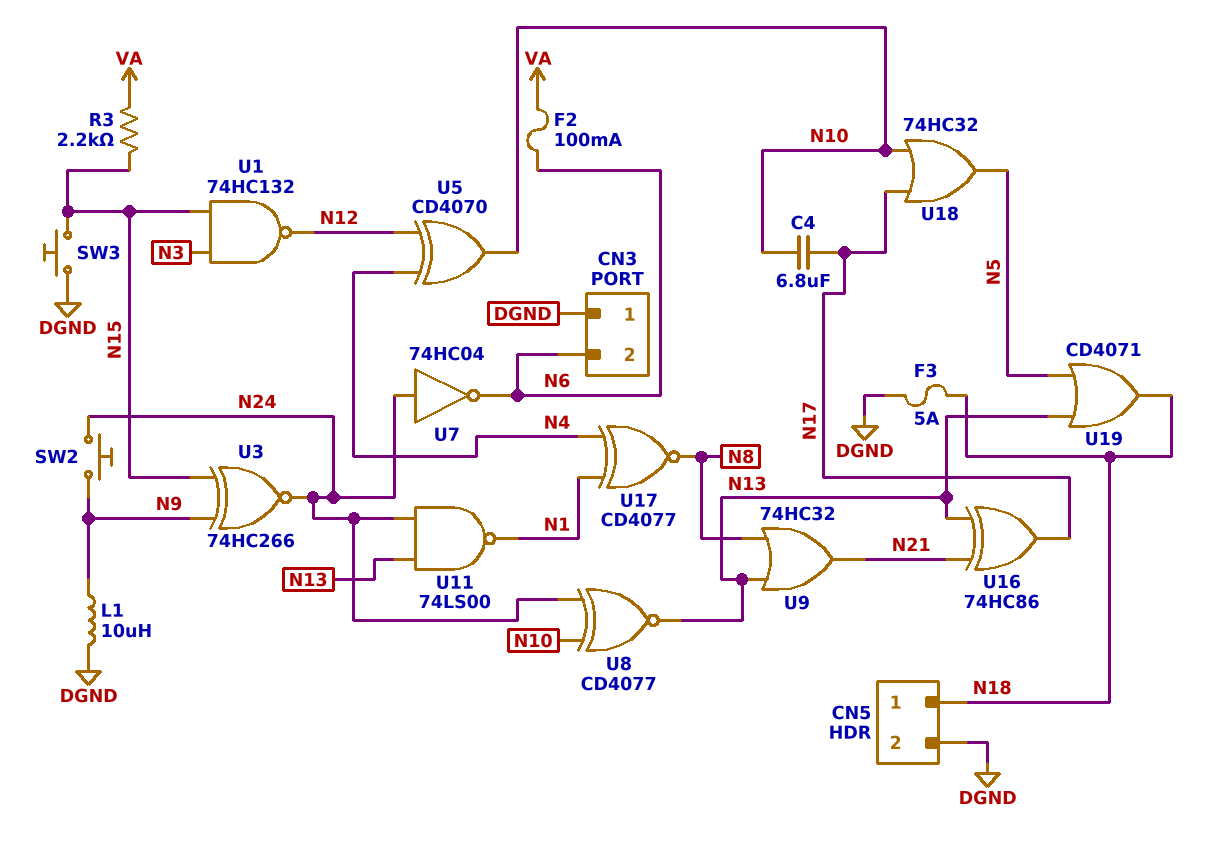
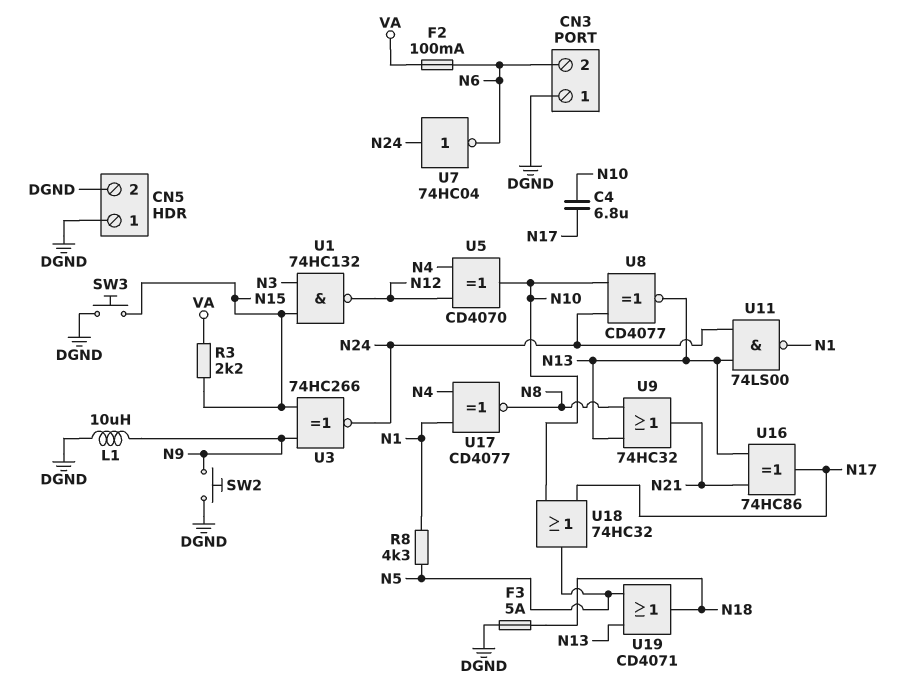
CN5 pin 1: N18 -> DGND
R8: none -> 4.3k (N1, N5)
SW2: button (N9, N24) -> button (DGND, N9)

